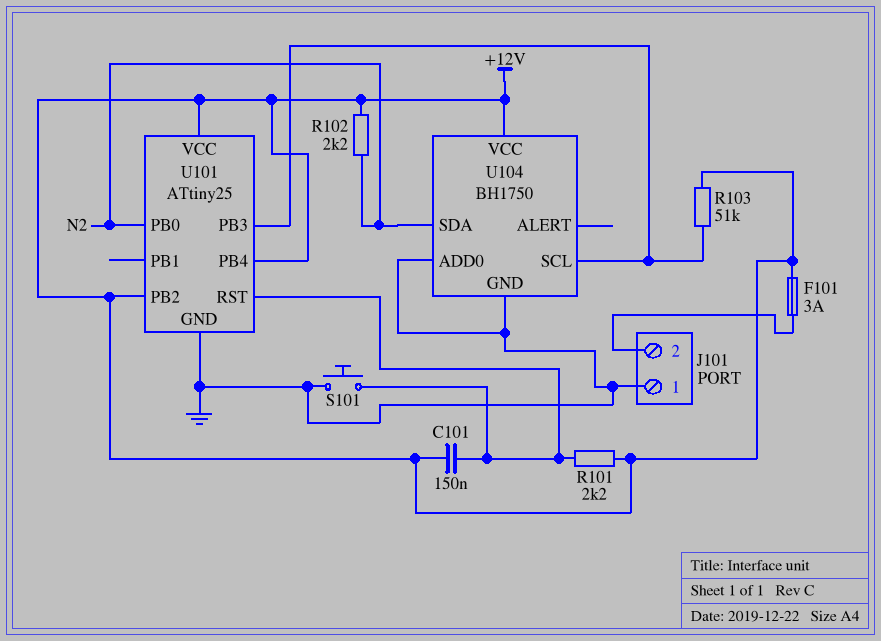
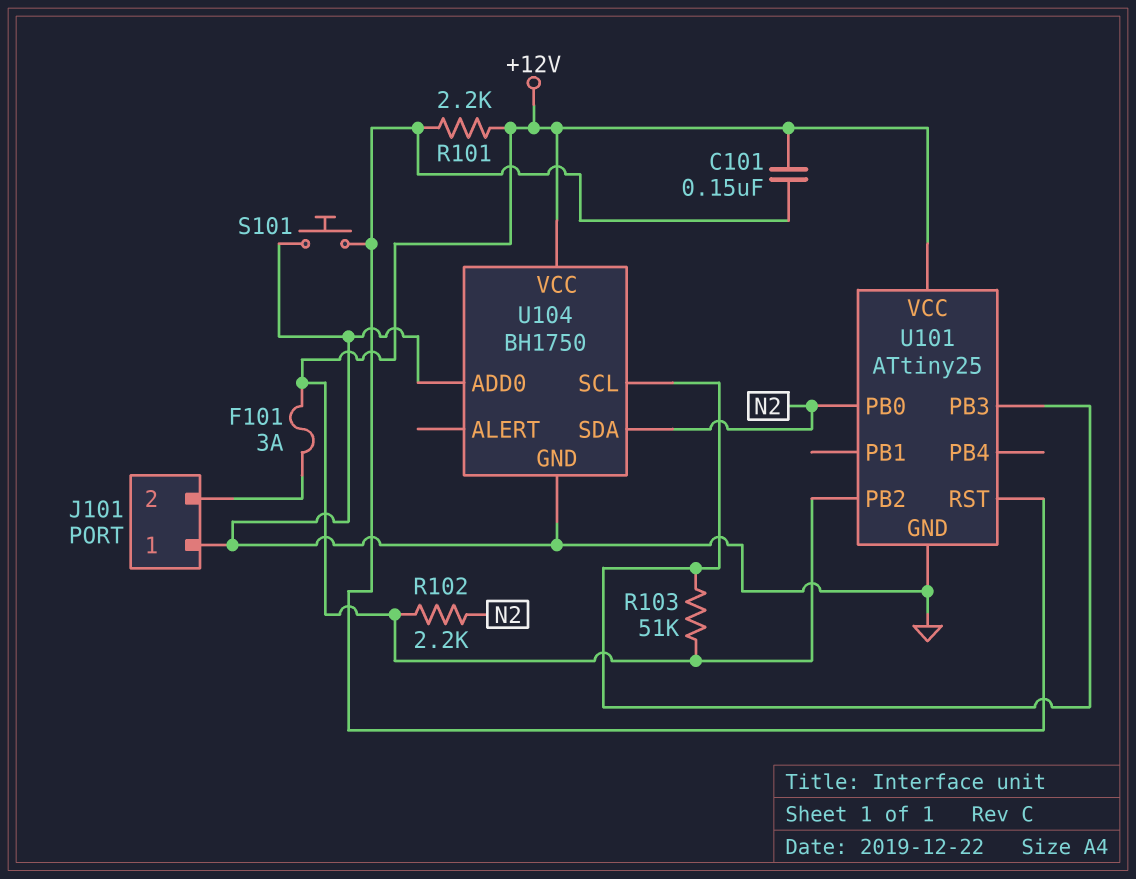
U101 pin PB4: +12V -> none

